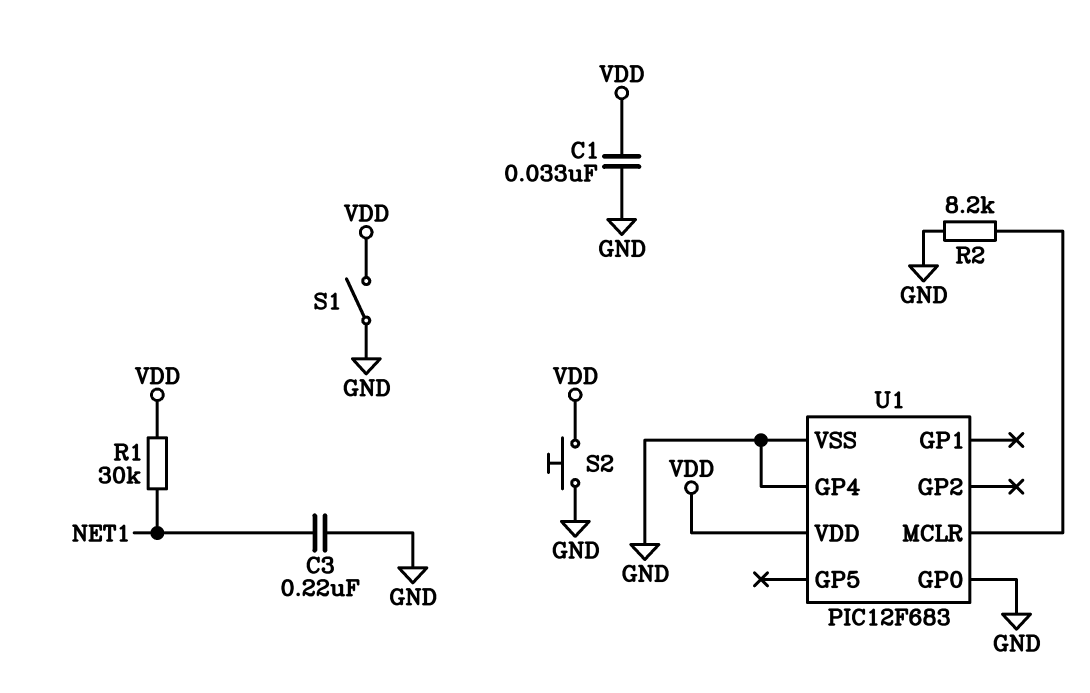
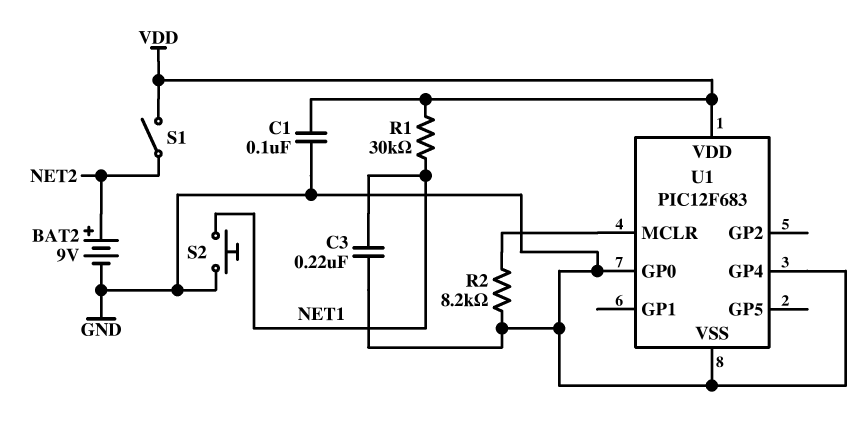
BAT2: none -> 9V (plus NET2, minus GND)
C1: 33nF (GND, VDD) -> 100nF (GND, VDD)
S1: switch (GND, VDD) -> switch (NET2, VDD)
S2: button (GND, VDD) -> button (GND, NET1)

